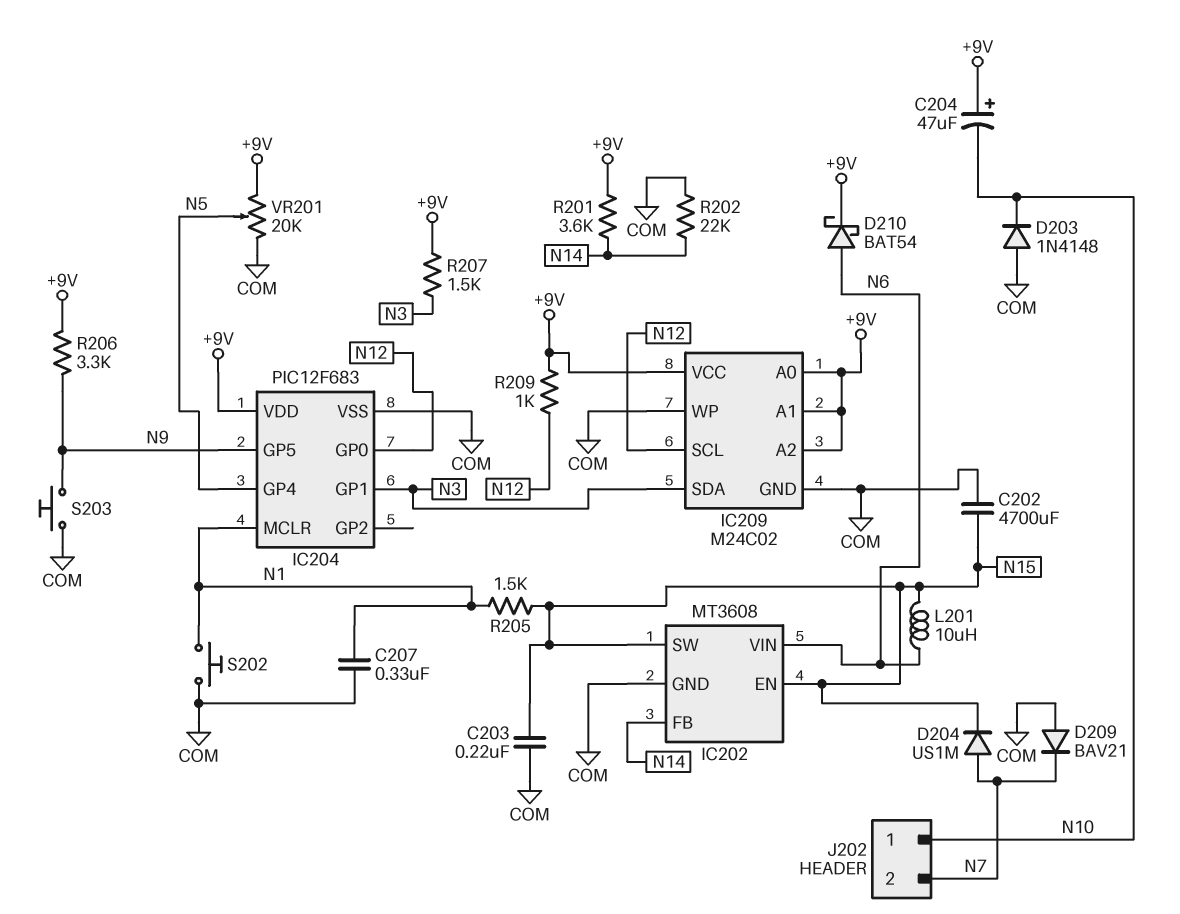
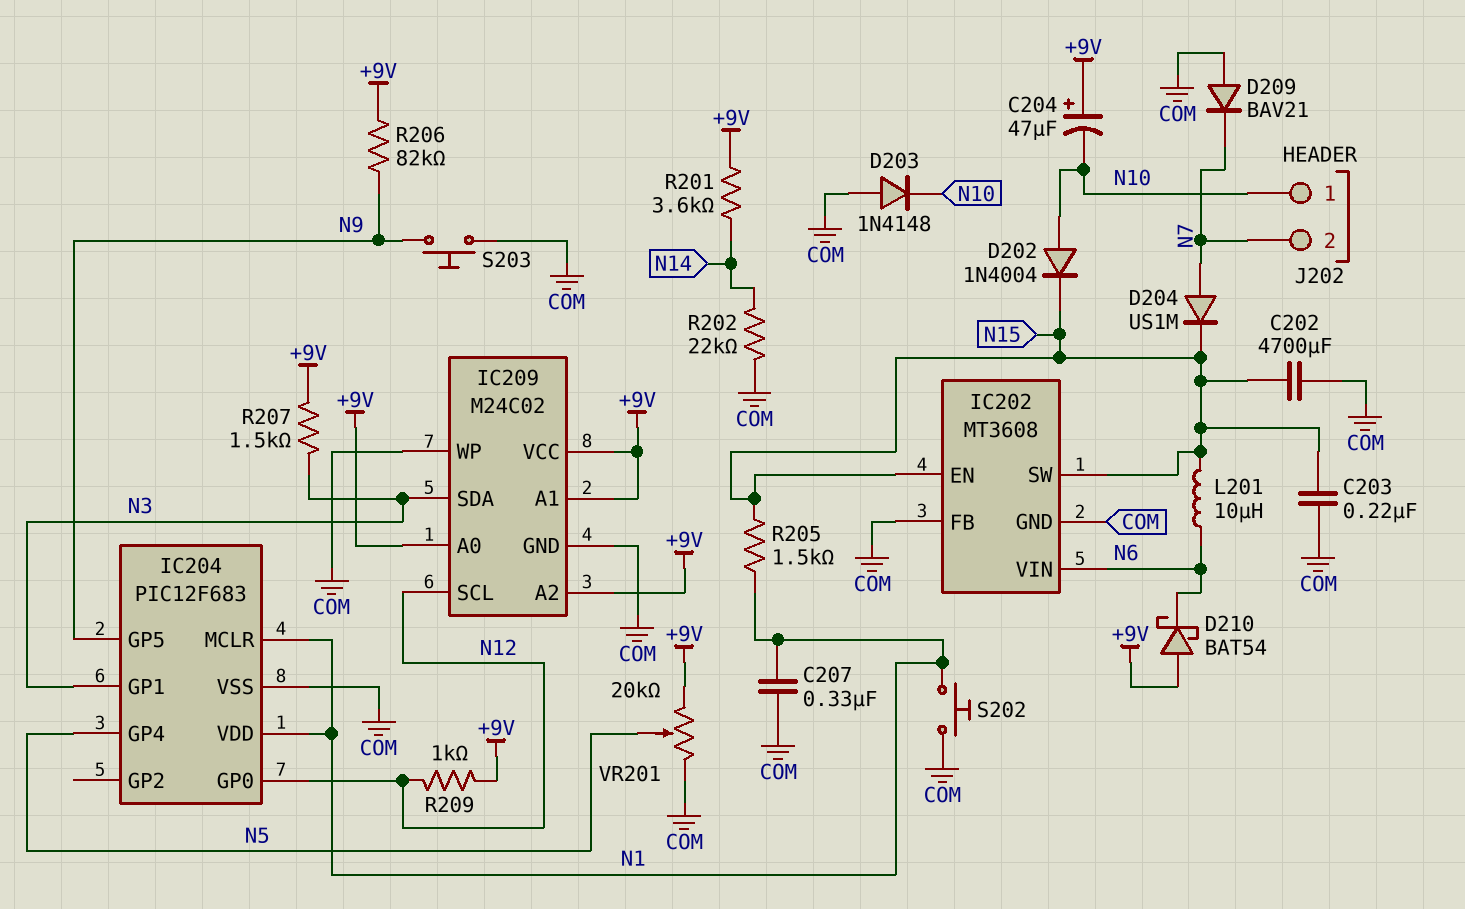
D202: none -> diode 1N4004 (A N10, K N15)
D210: schottky BAT54 (A N6, K +9V) -> schottky BAT54 (A +9V, K N6)
IC202 pin FB: N14 -> COM
IC204 pin VDD: +9V -> N1
R206: 3.3k (+9V, N9) -> 82k (+9V, N9)

